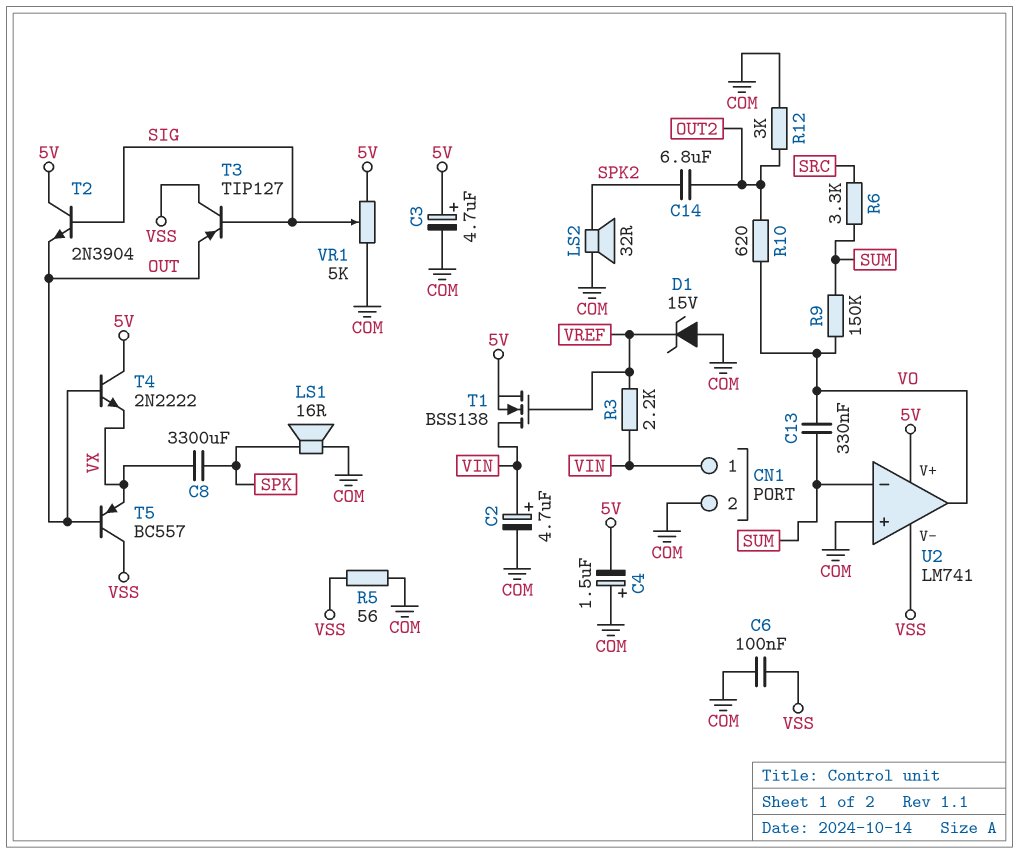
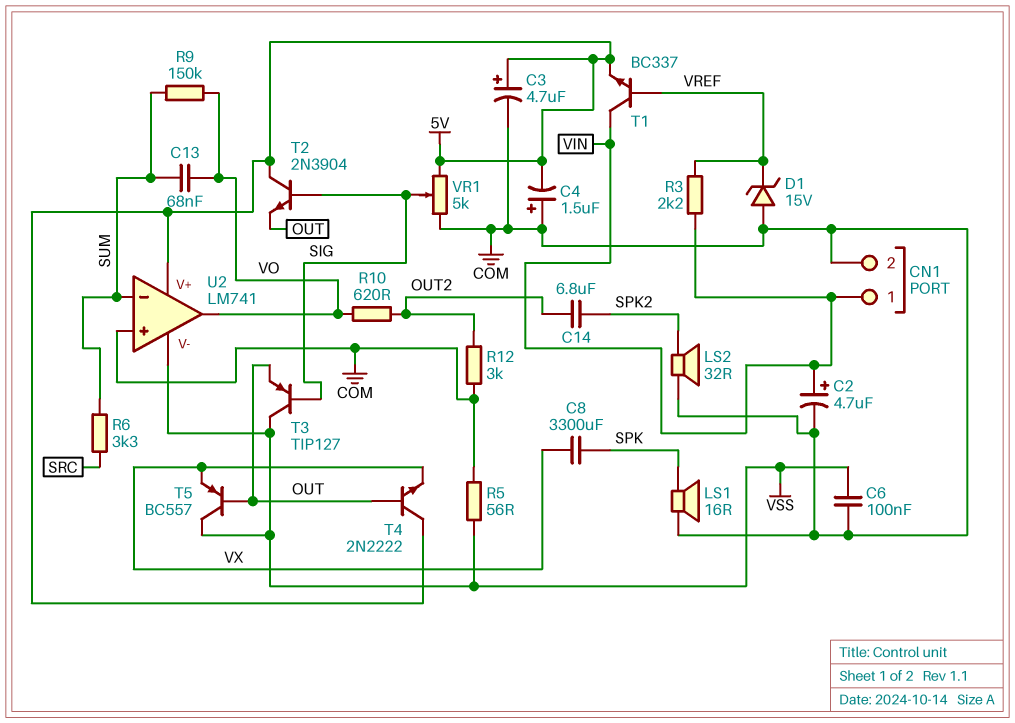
C13: 330nF (SUM, VO) -> 68nF (SUM, VO)
T1: NMOS BSS138 (G VREF, D VIN, S 5V) -> NPN BC337 (B VREF, C VIN, E 5V)

